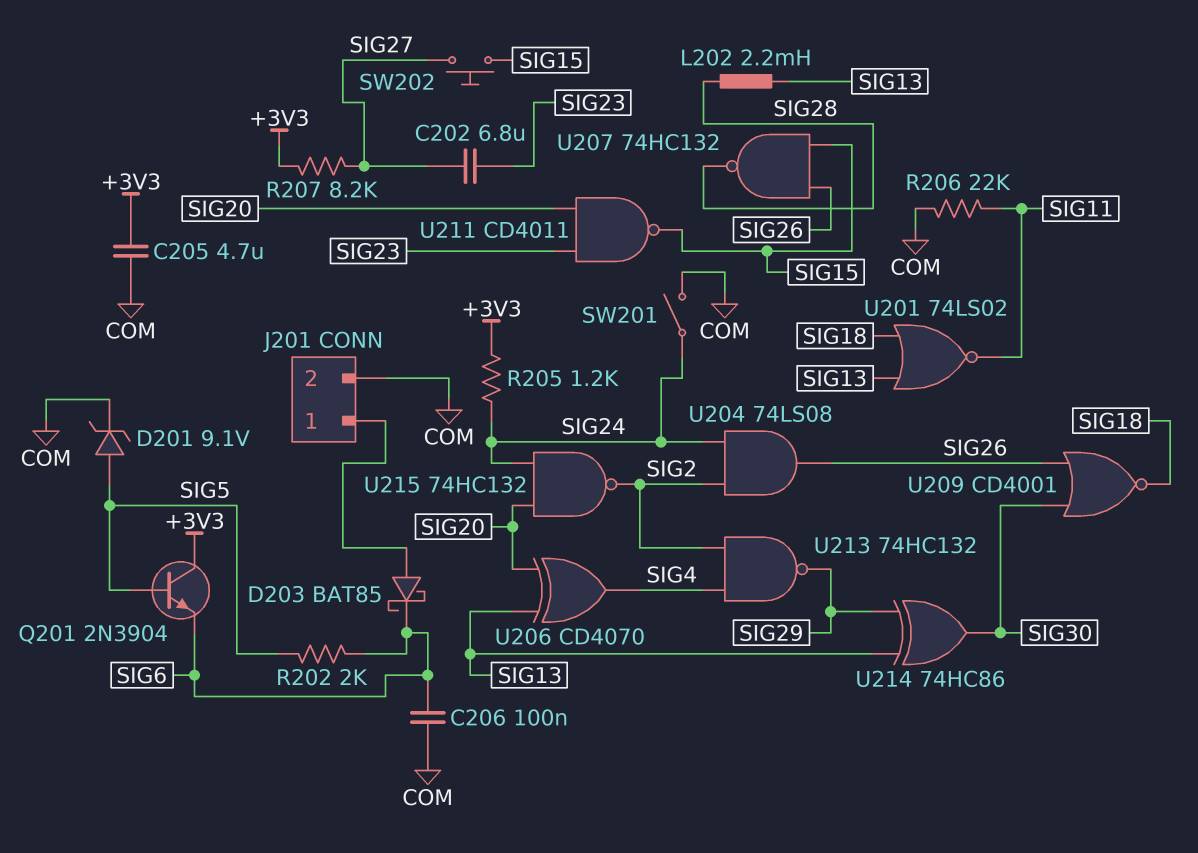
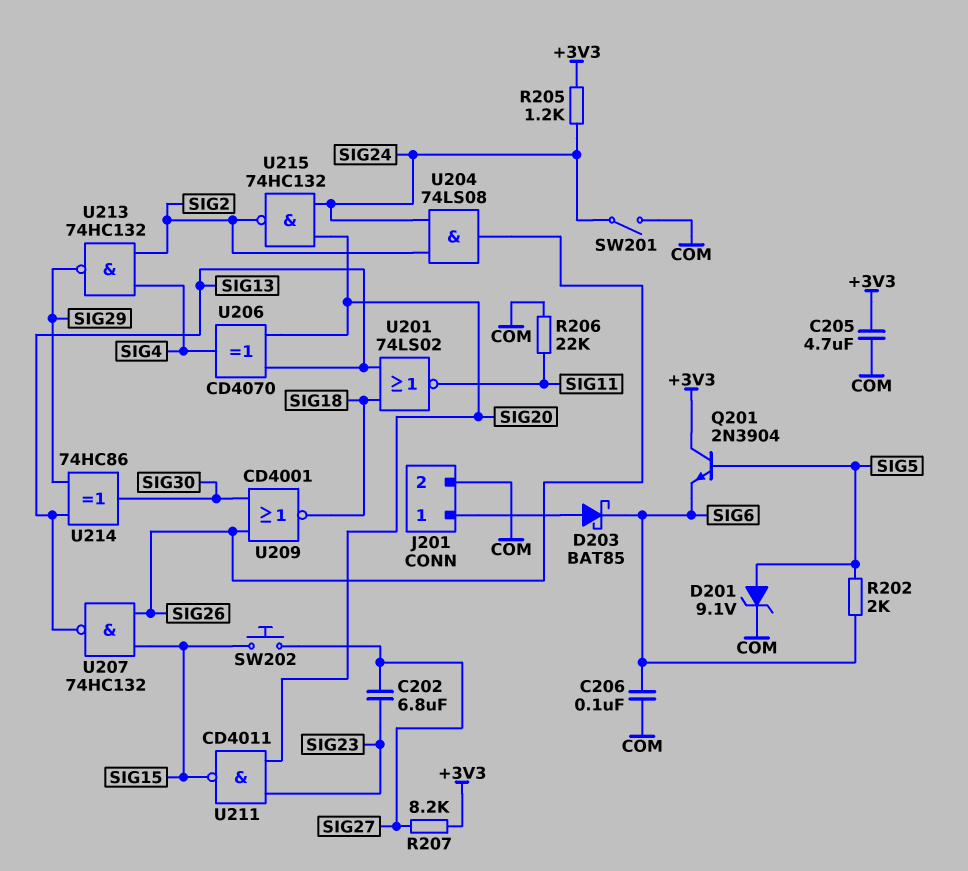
L202: 2.2mH (SIG13, SIG28) -> none
U207: NAND 74HC132 (in SIG15, in SIG26, out SIG28) -> NAND 74HC132 (in SIG15, in SIG26, out SIG13)

